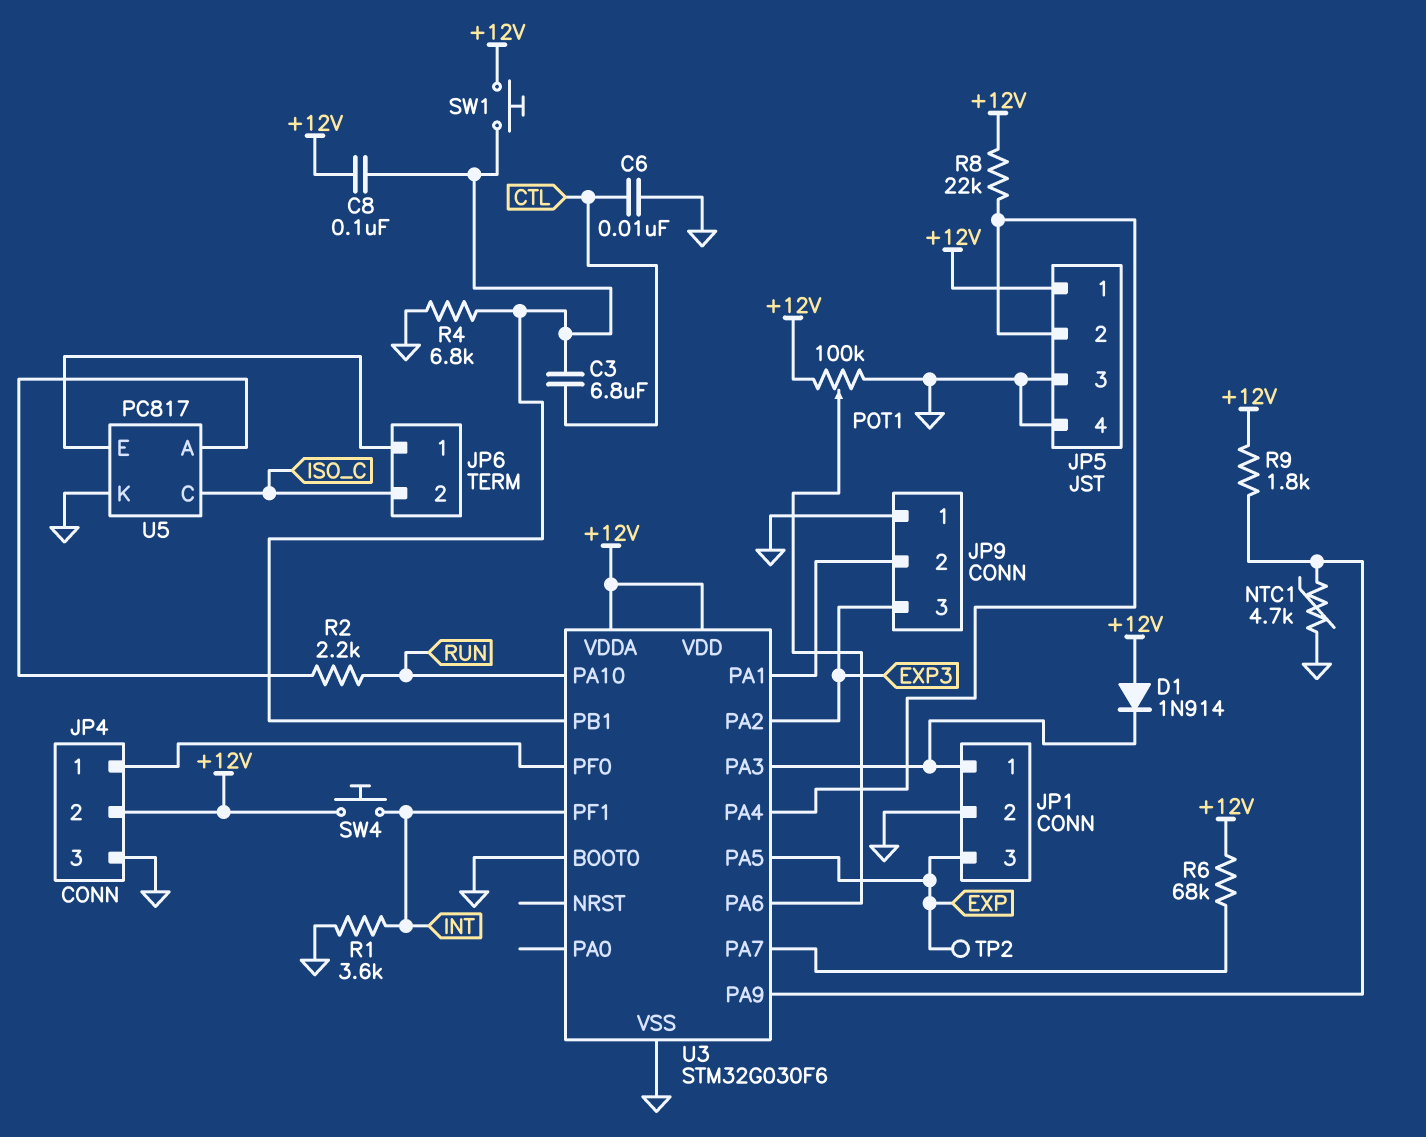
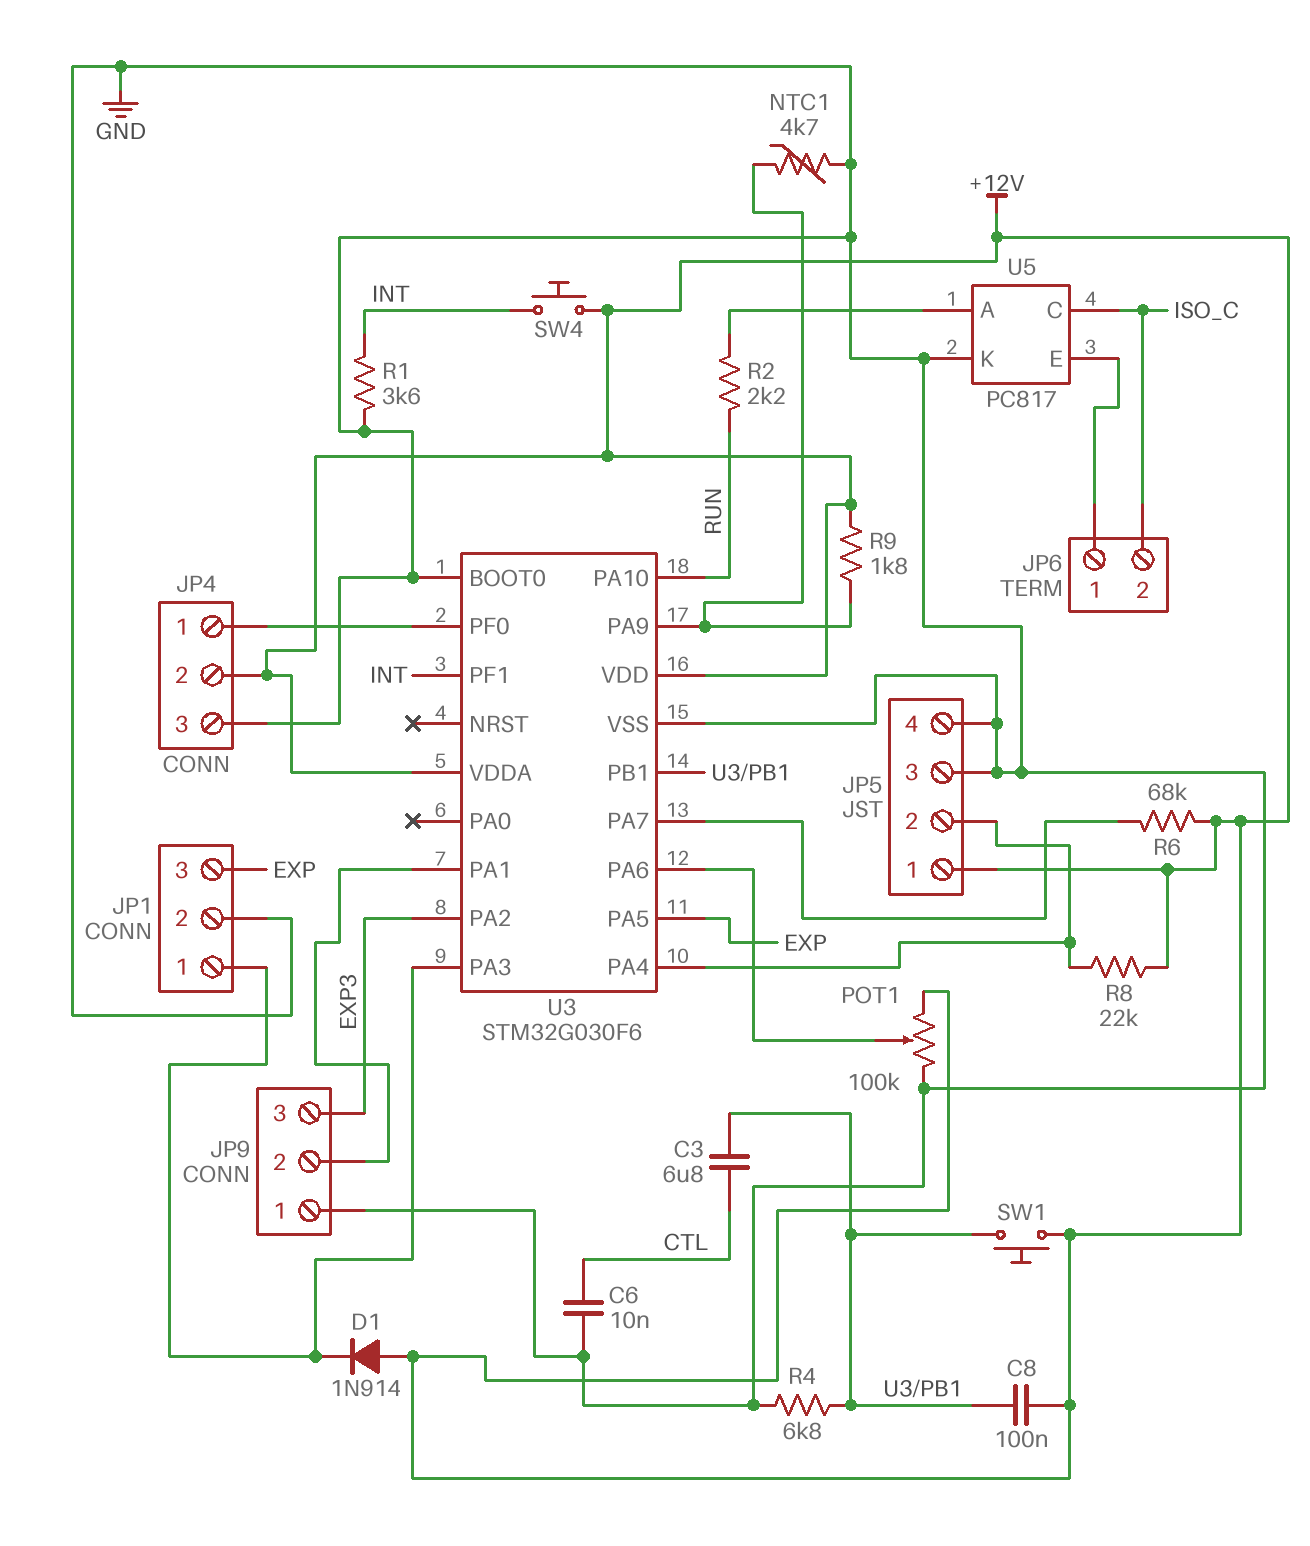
TP2: test point (EXP) -> none

